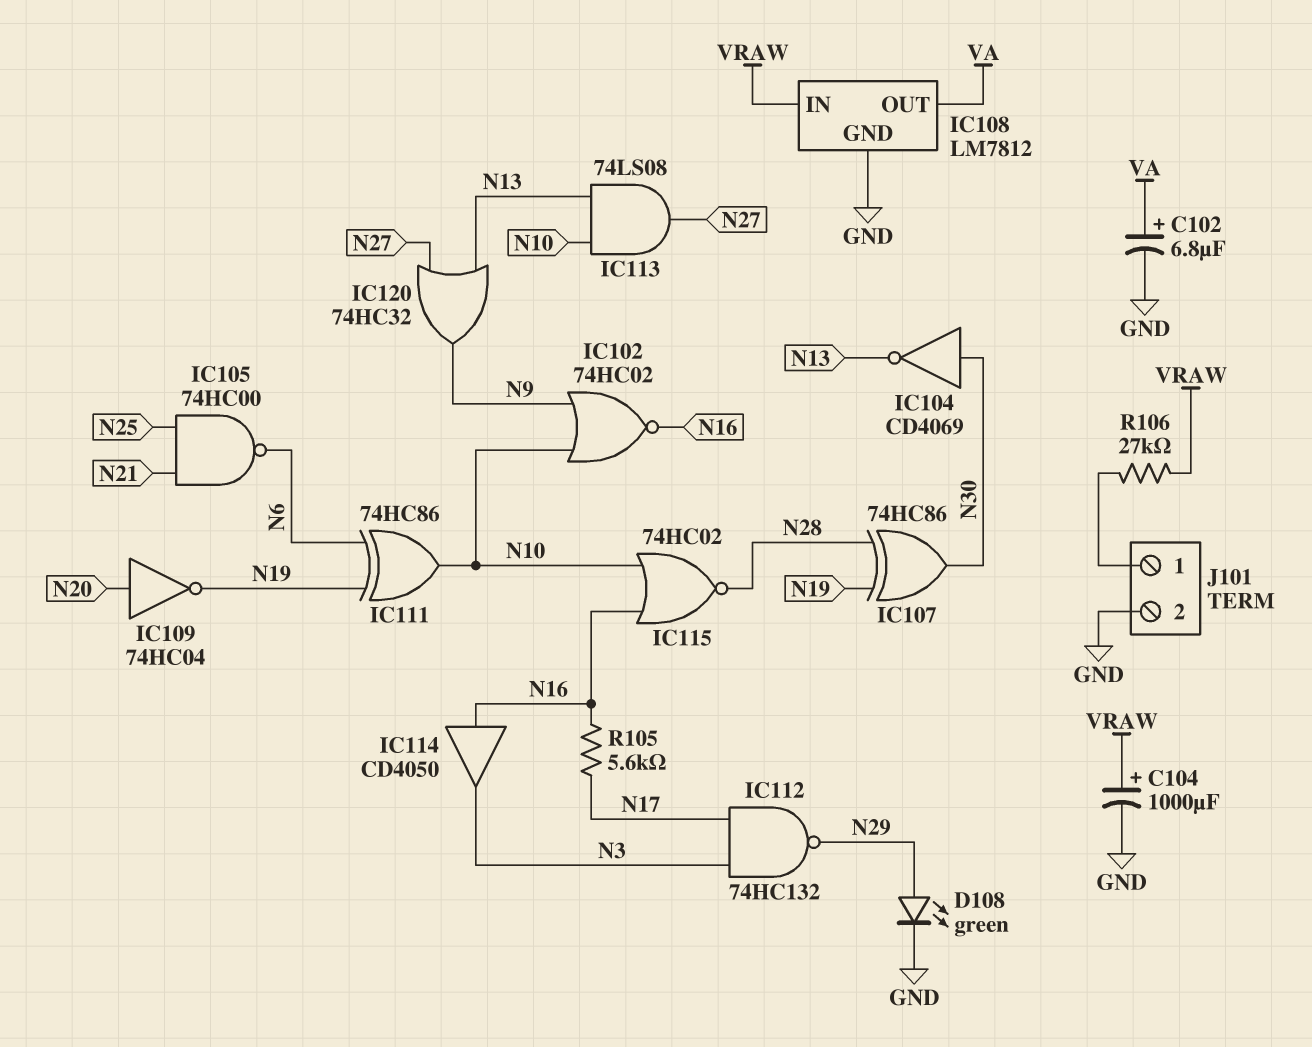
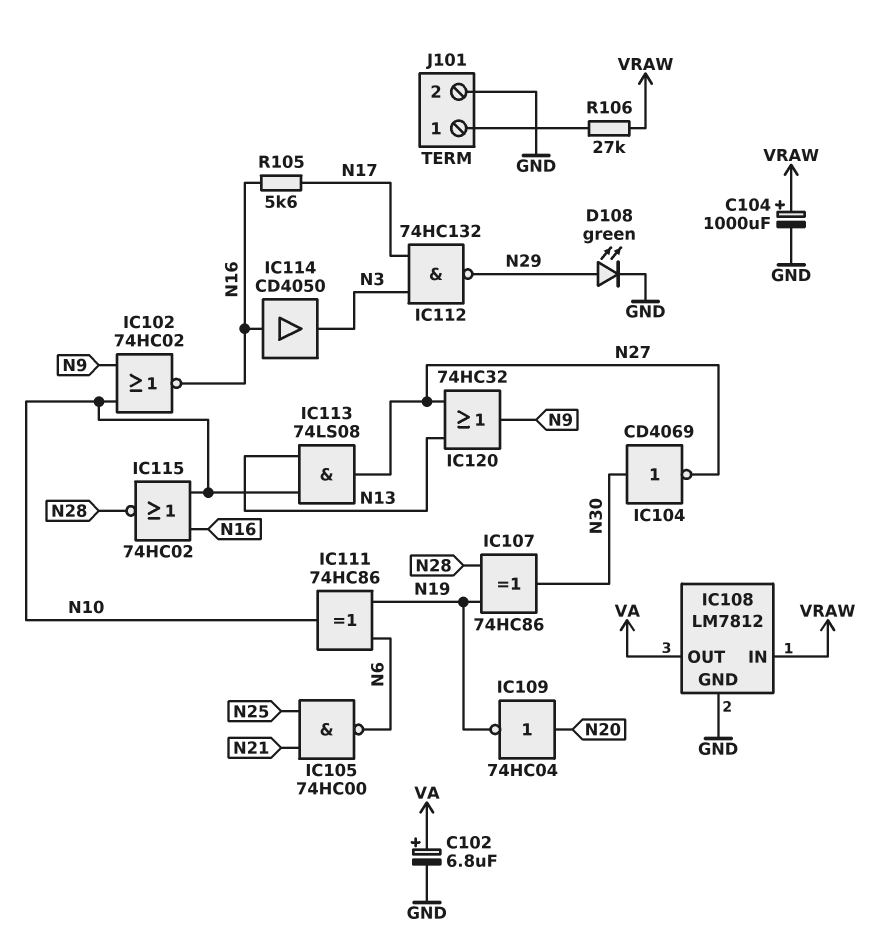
IC104: NOT CD4069 (in N30, out N13) -> NOT CD4069 (in N30, out N27)

